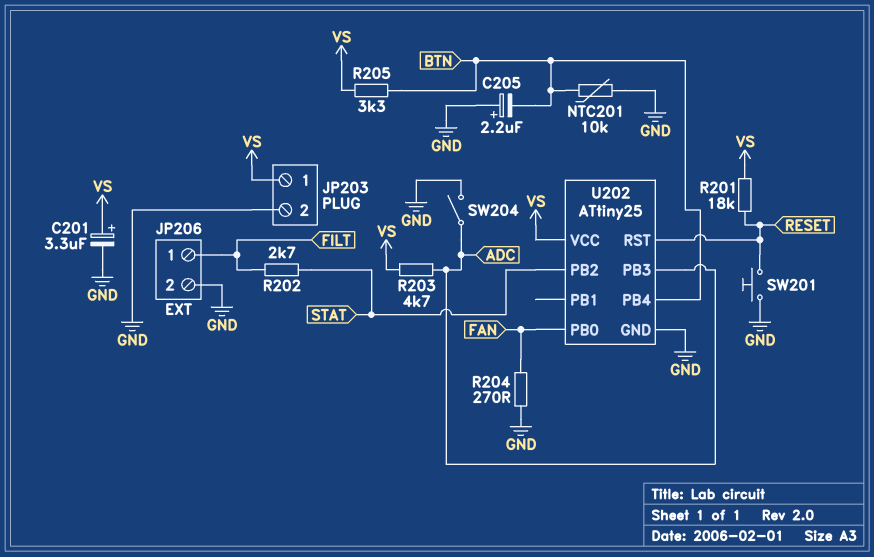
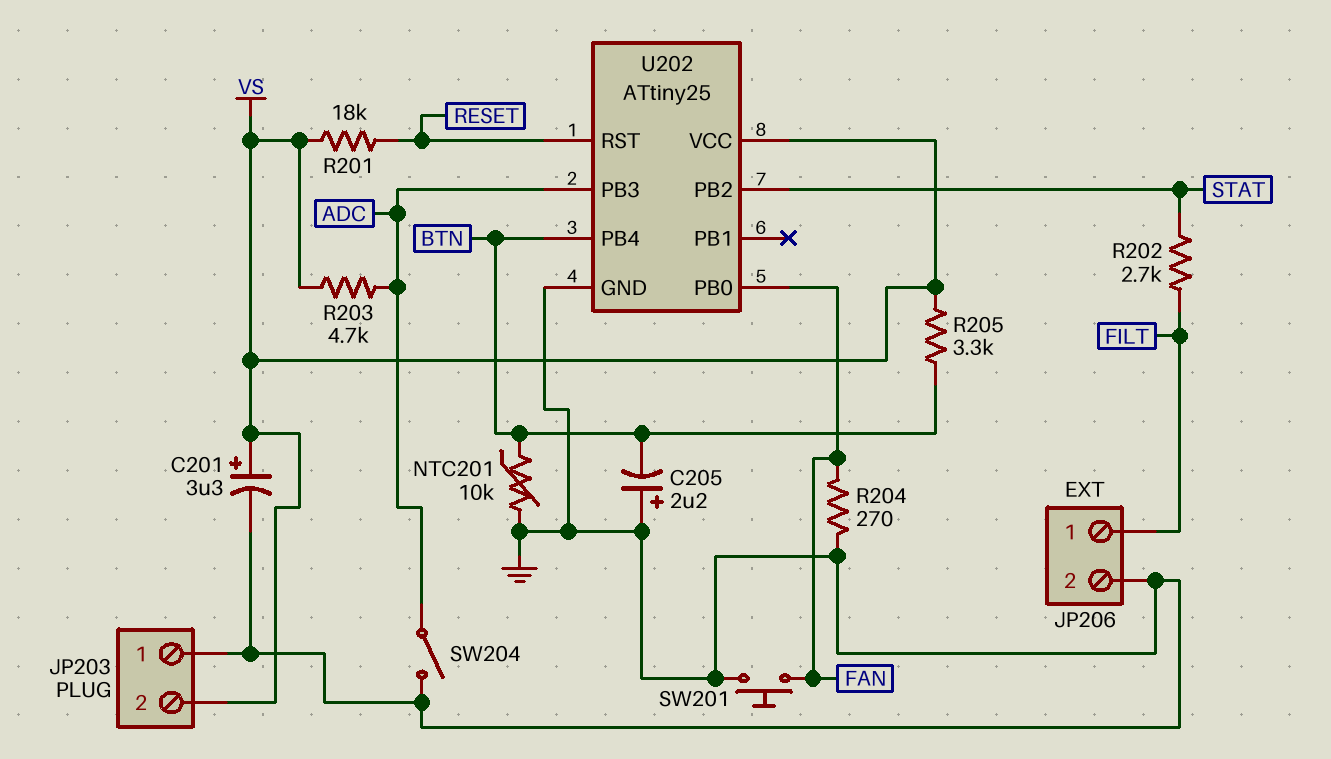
JP203 pin 1: VS -> GND
JP203 pin 2: GND -> VS
SW201: button (GND, RESET) -> button (FAN, GND)

